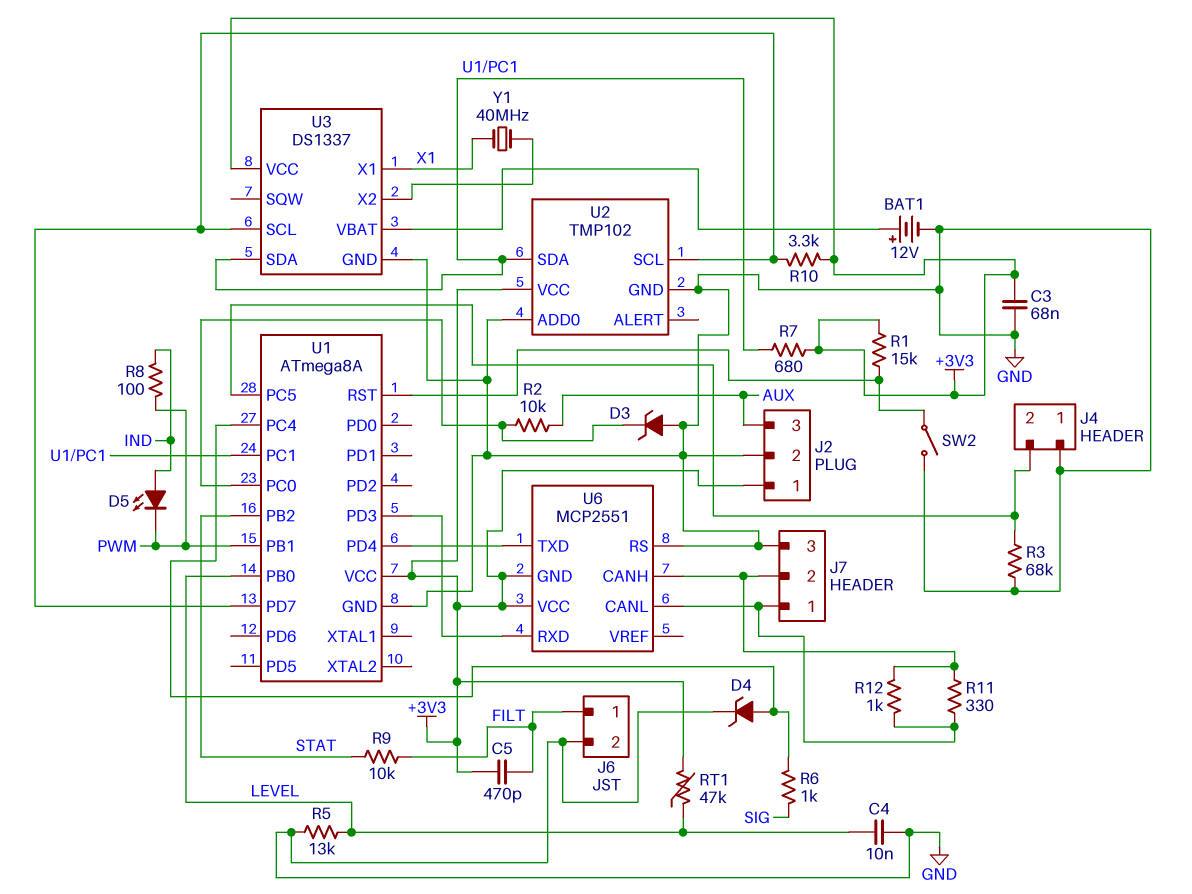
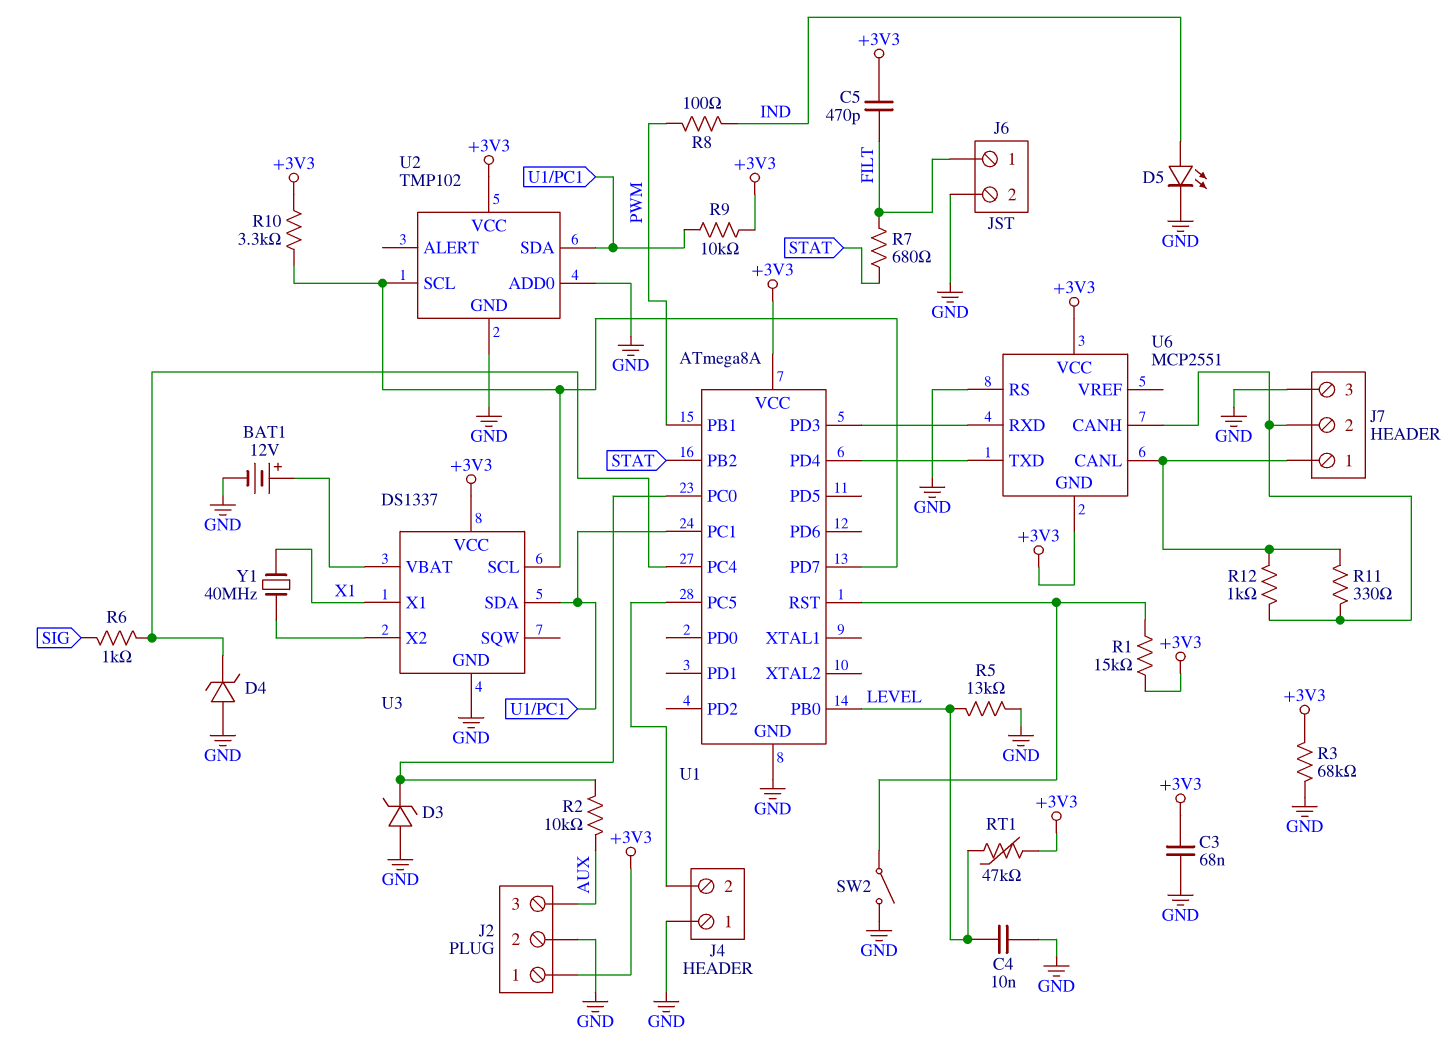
D4: zener (A U1/PC4, K GND) -> zener (A GND, K U1/PC4)
D5: LED (A IND, K PWM) -> LED (A IND, K GND)
R3: 68k (GND, J4/2) -> 68k (+3V3, GND)
R7: 680 (+3V3, U1/PC1) -> 680 (FILT, STAT)
R9: 10k (FILT, STAT) -> 10k (+3V3, U1/PC1)

